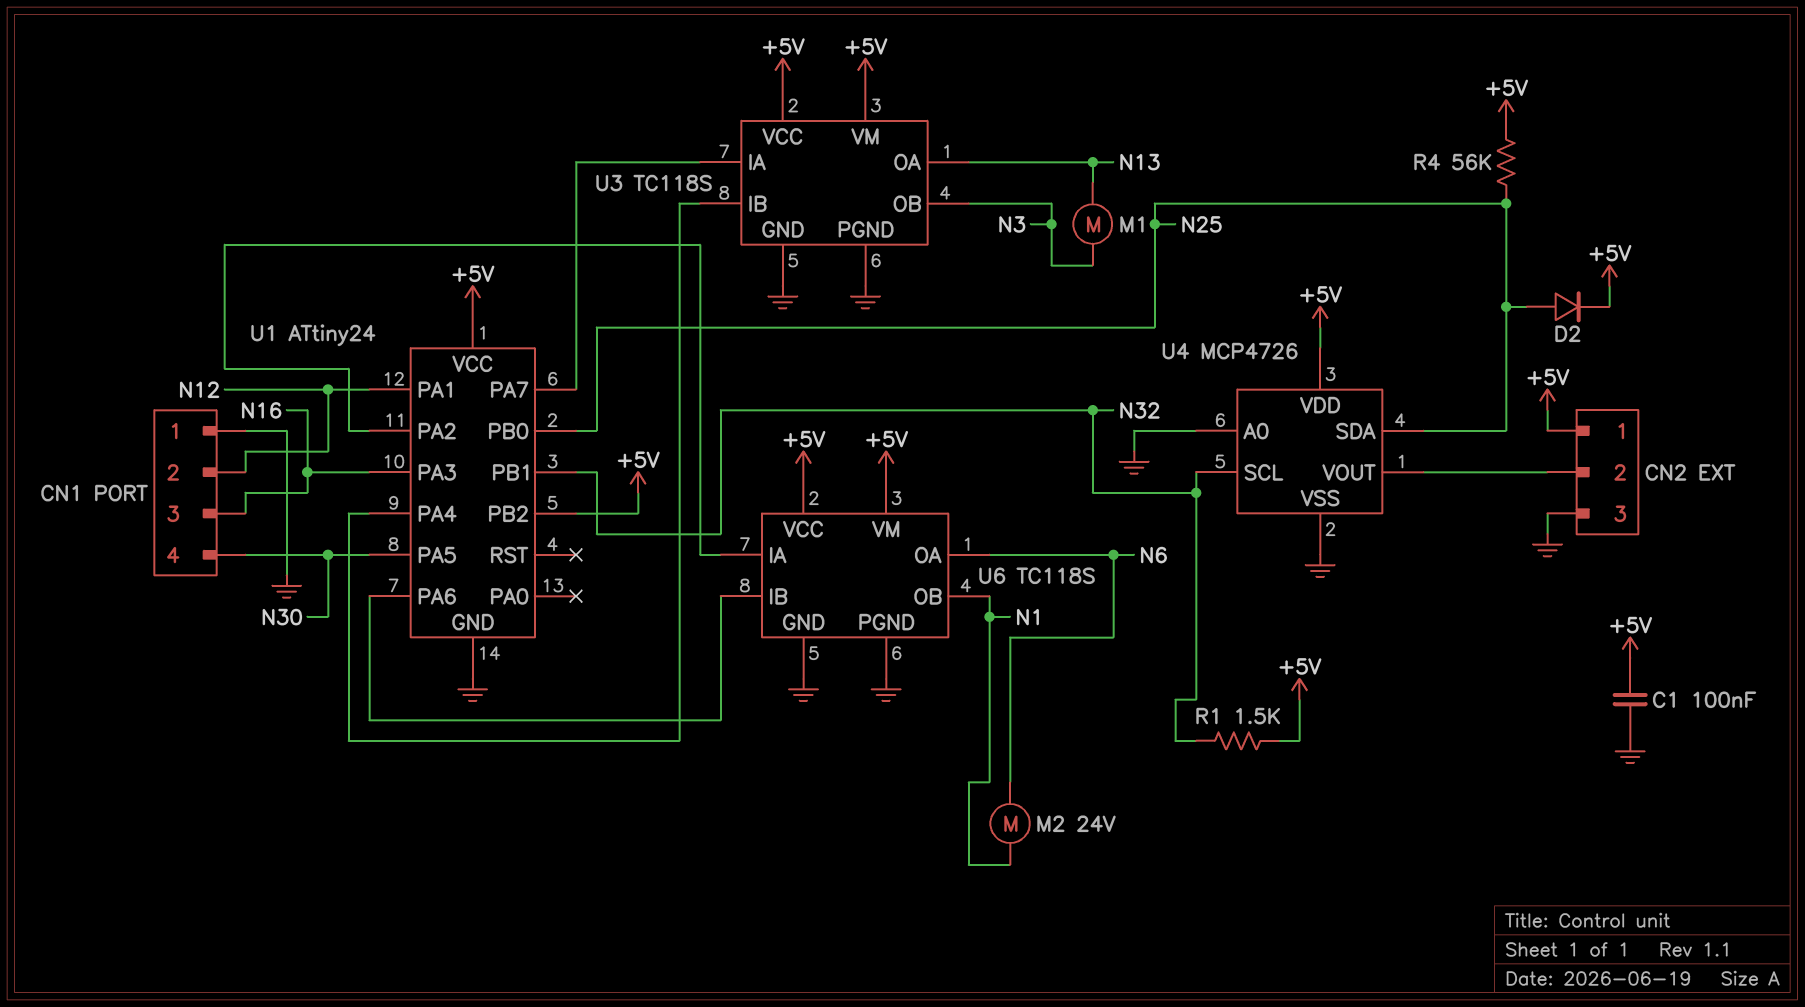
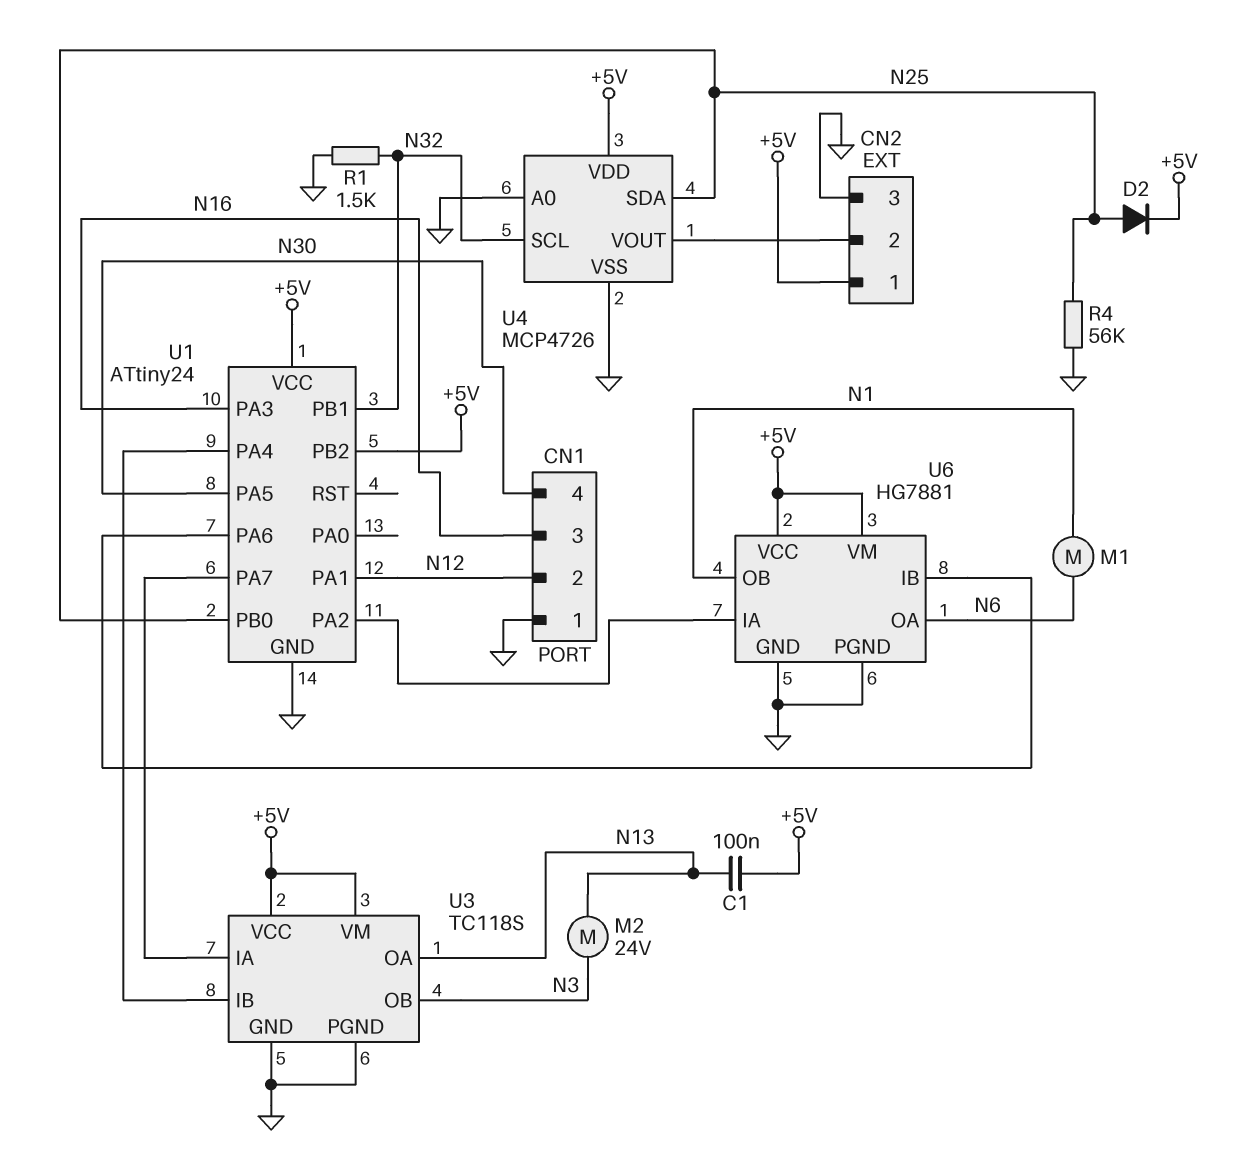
C1: 100nF (+5V, GND) -> 100nF (+5V, N13)
M1: motor (N3, N13) -> motor (N1, N6)
M2: motor 24V (N1, N6) -> motor 24V (N3, N13)
R1: 1.5k (+5V, N32) -> 1.5k (GND, N32)
R4: 56k (+5V, N25) -> 56k (GND, N25)
U6: TC118S -> HG7881

